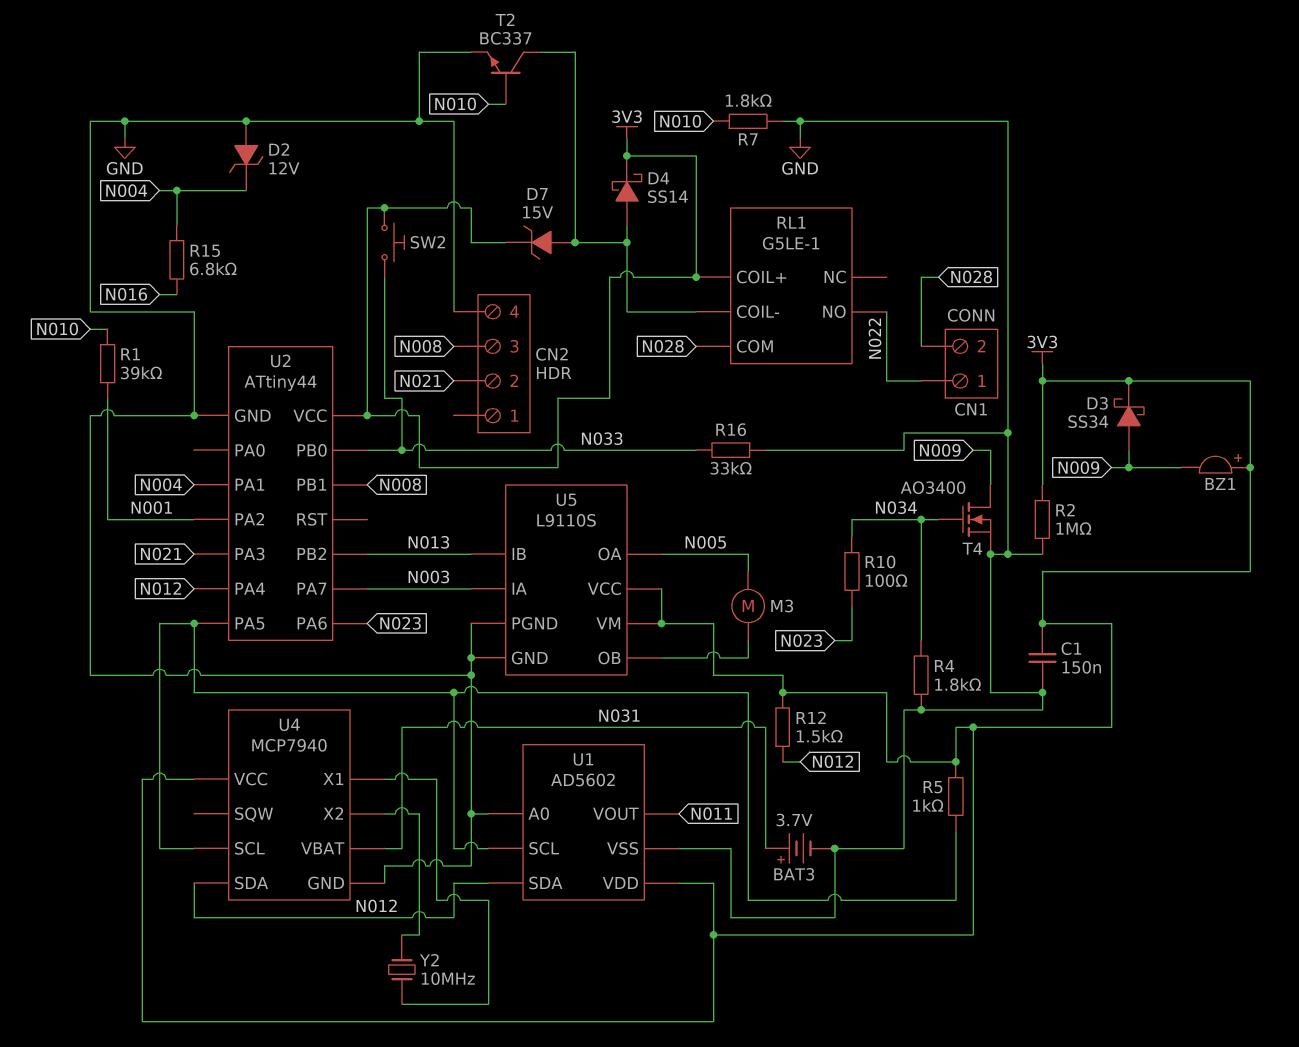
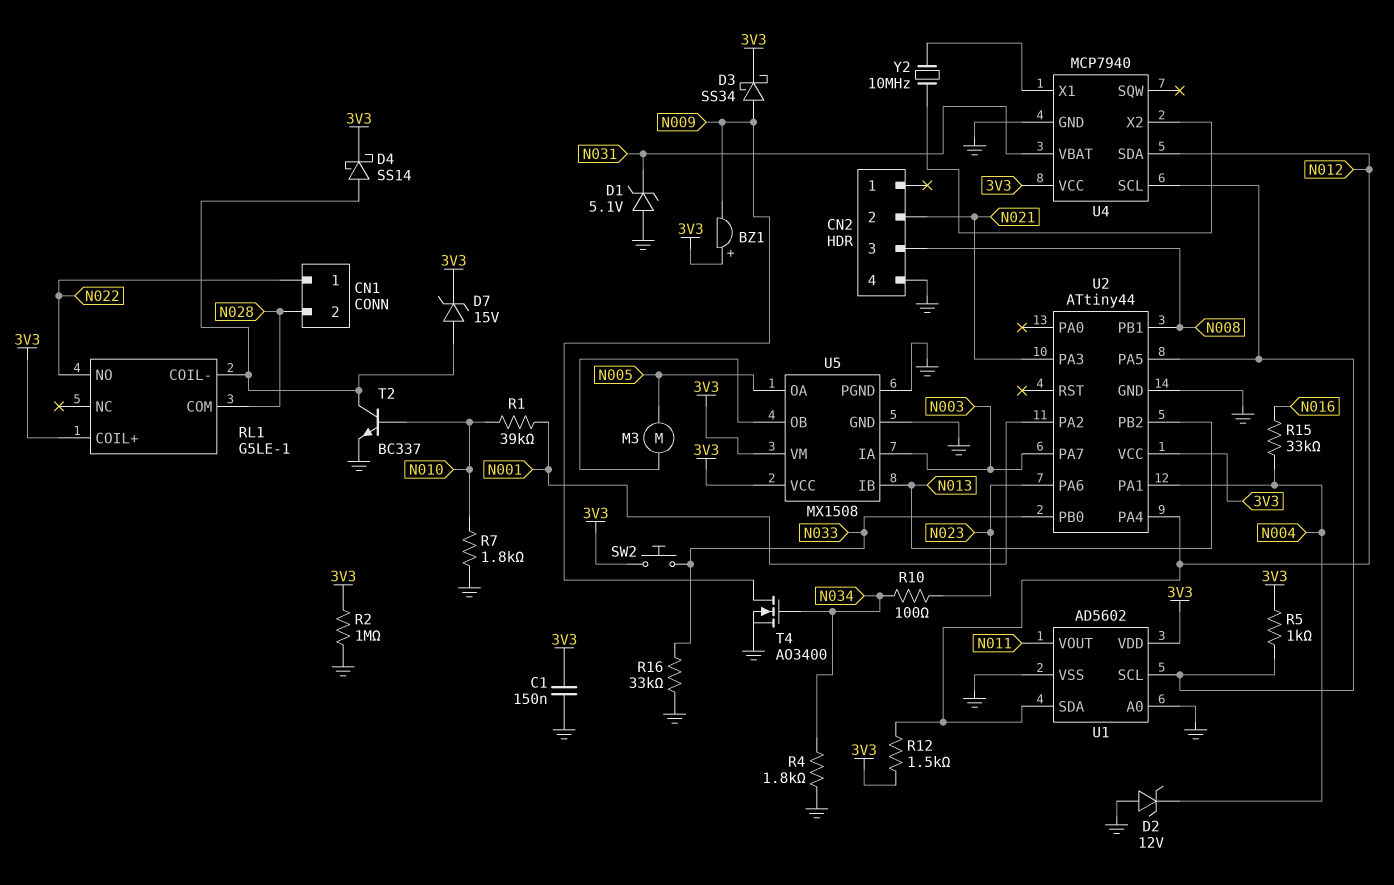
BAT3: 3.7V (plus N031, minus GND) -> none
D1: none -> zener 5.1V (A GND, K N031)
R15: 6.8k (N004, N016) -> 33k (N004, N016)
U5: L9110S -> MX1508

